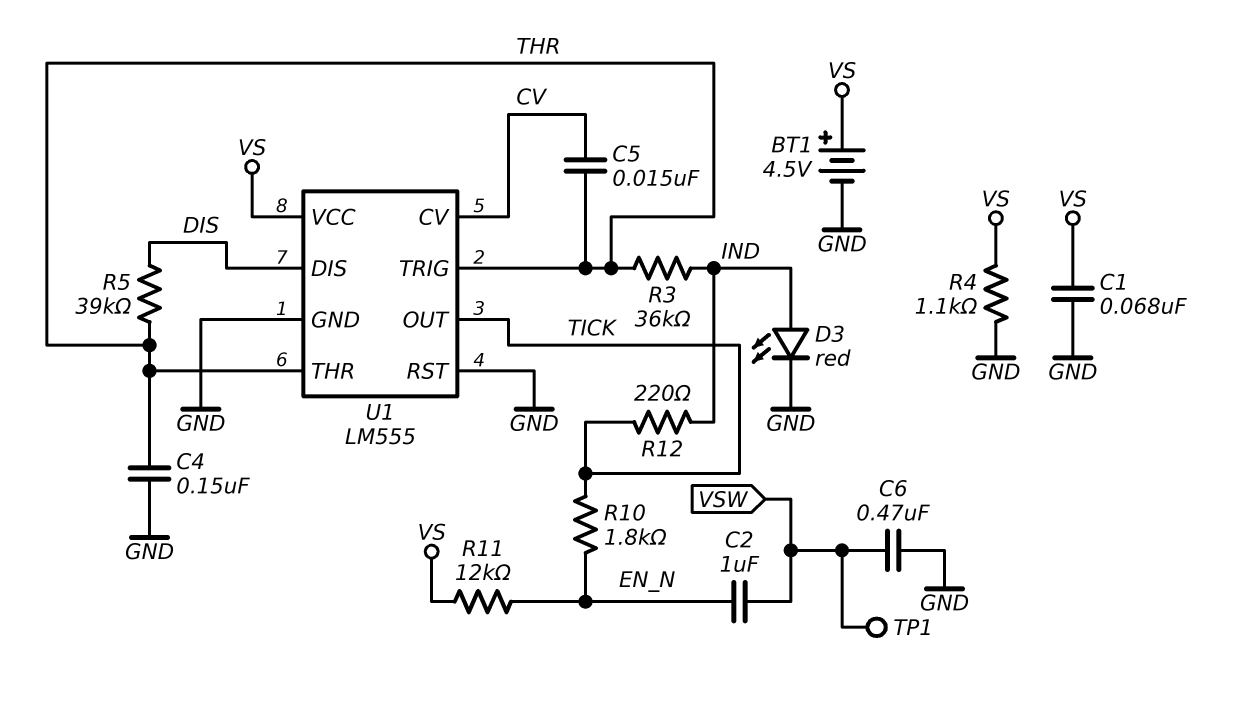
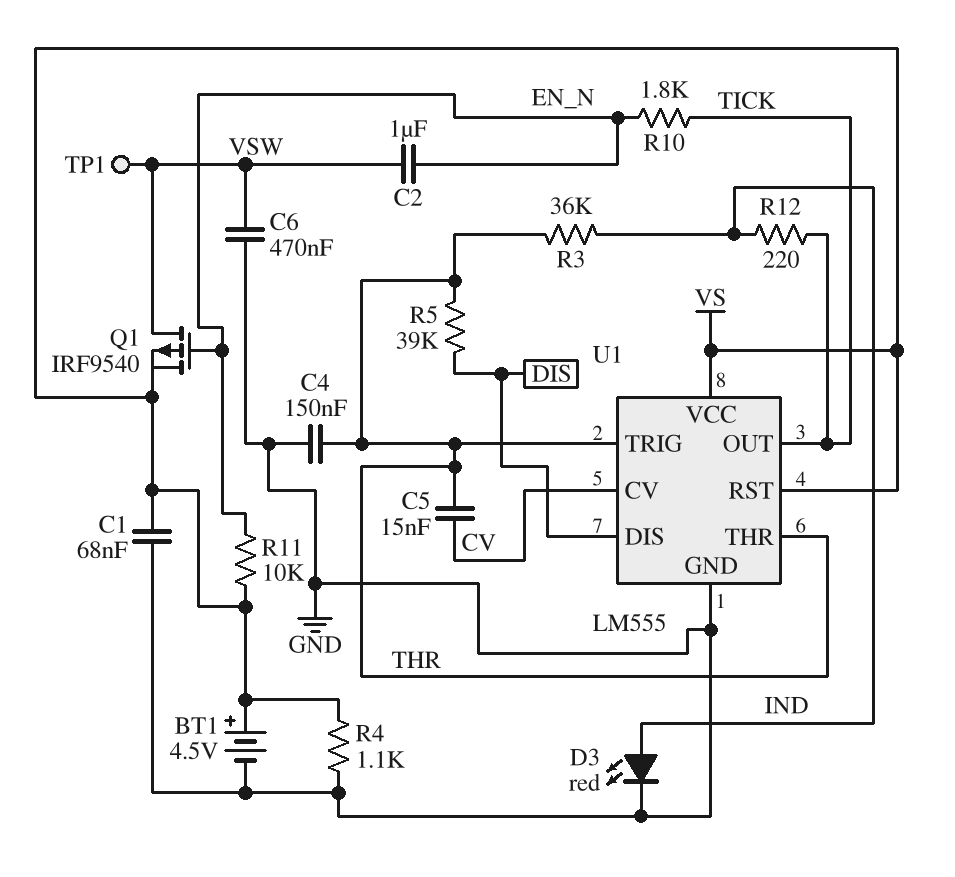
Q1: none -> PMOS IRF9540 (G EN_N, D VSW, S VS)
R11: 12k (EN_N, VS) -> 10k (EN_N, VS)
U1 pin RST: GND -> VS

